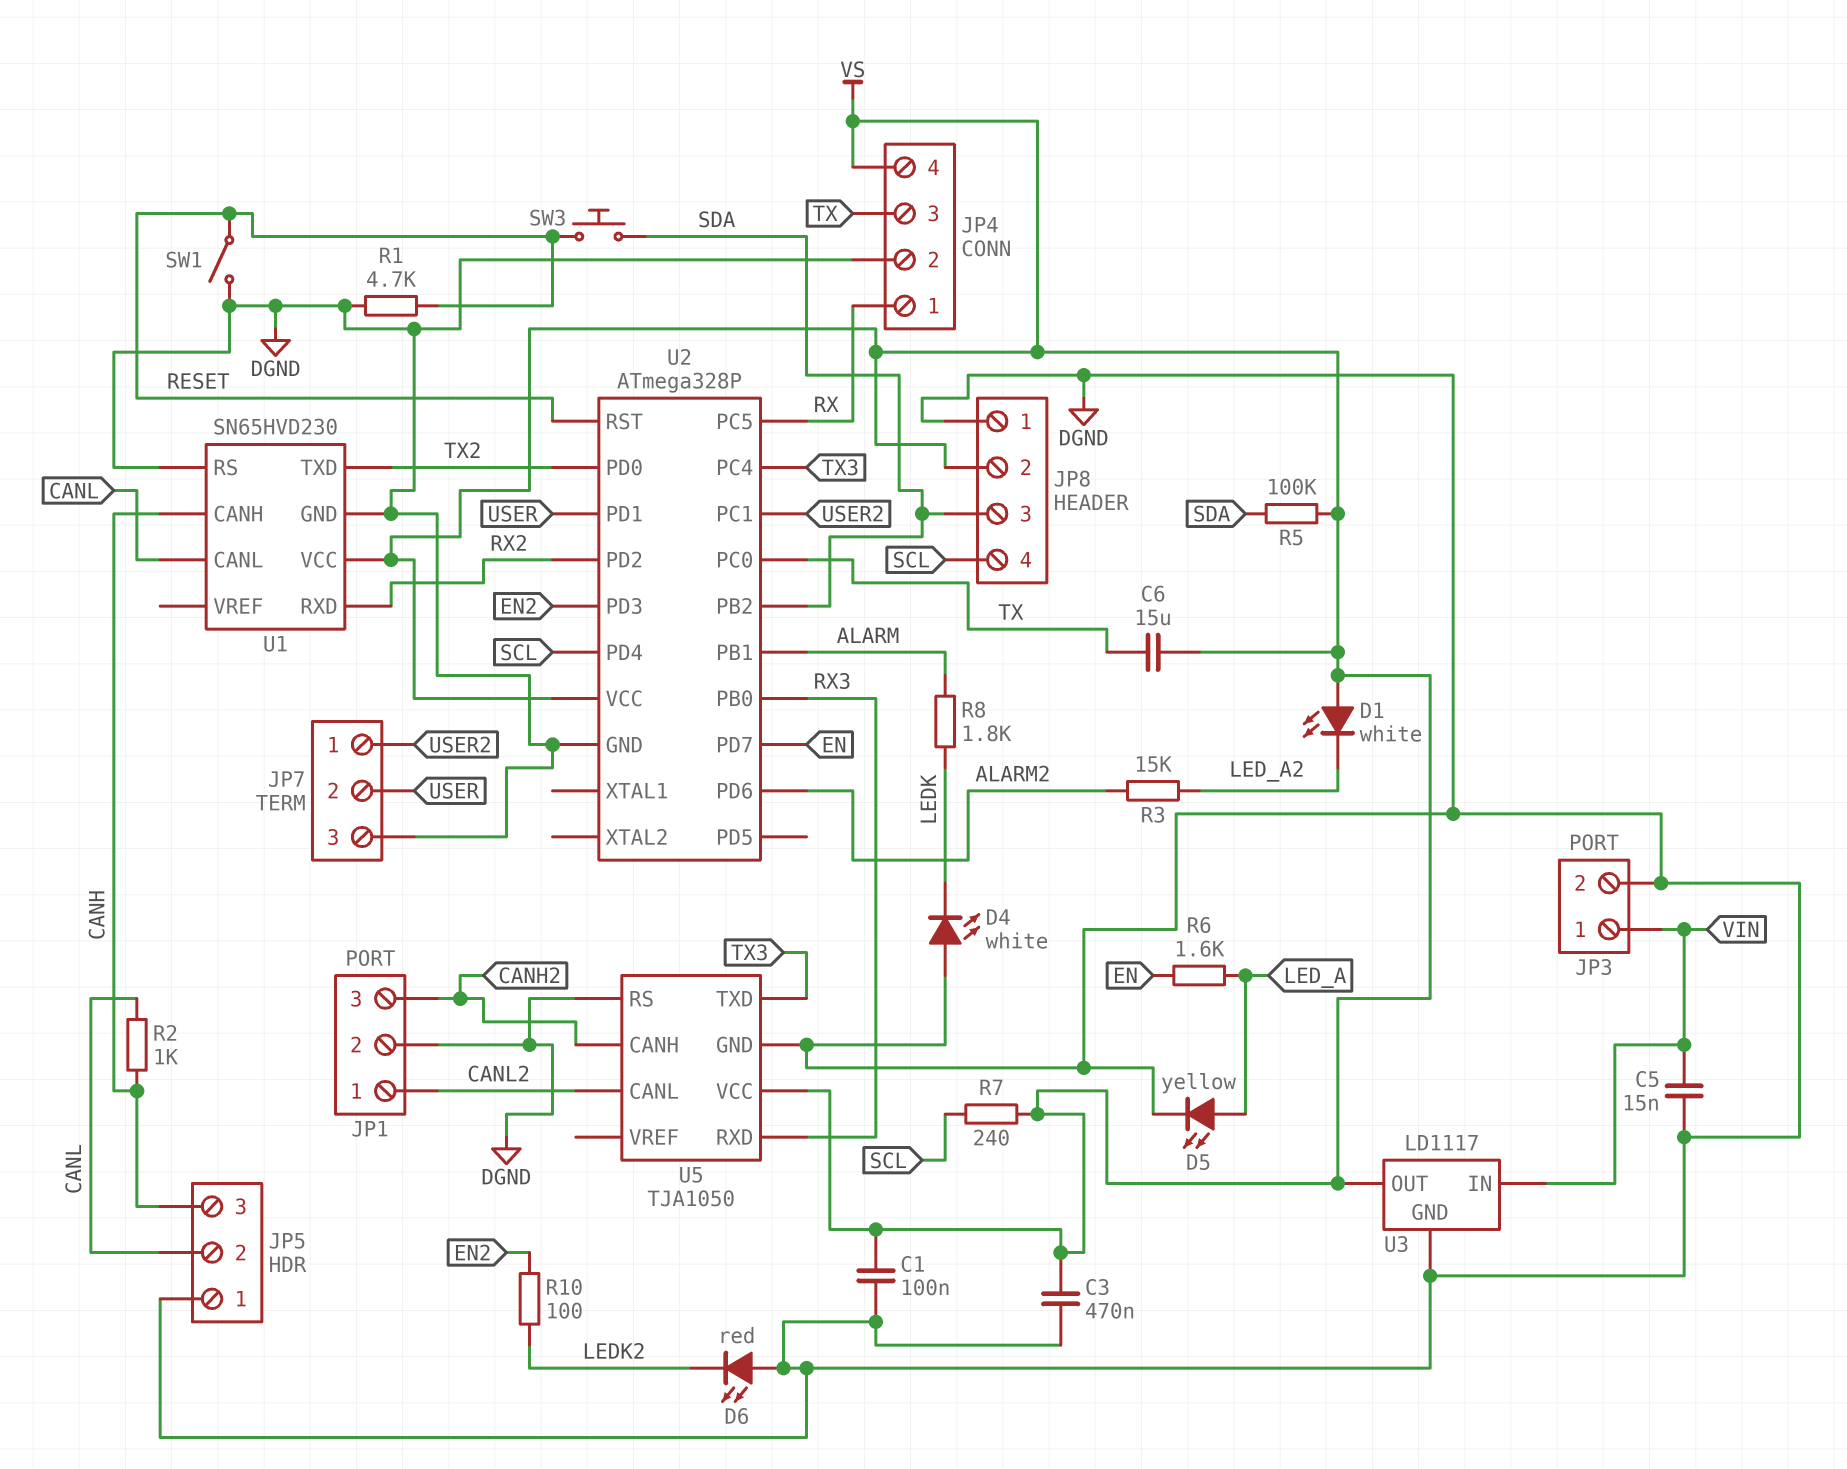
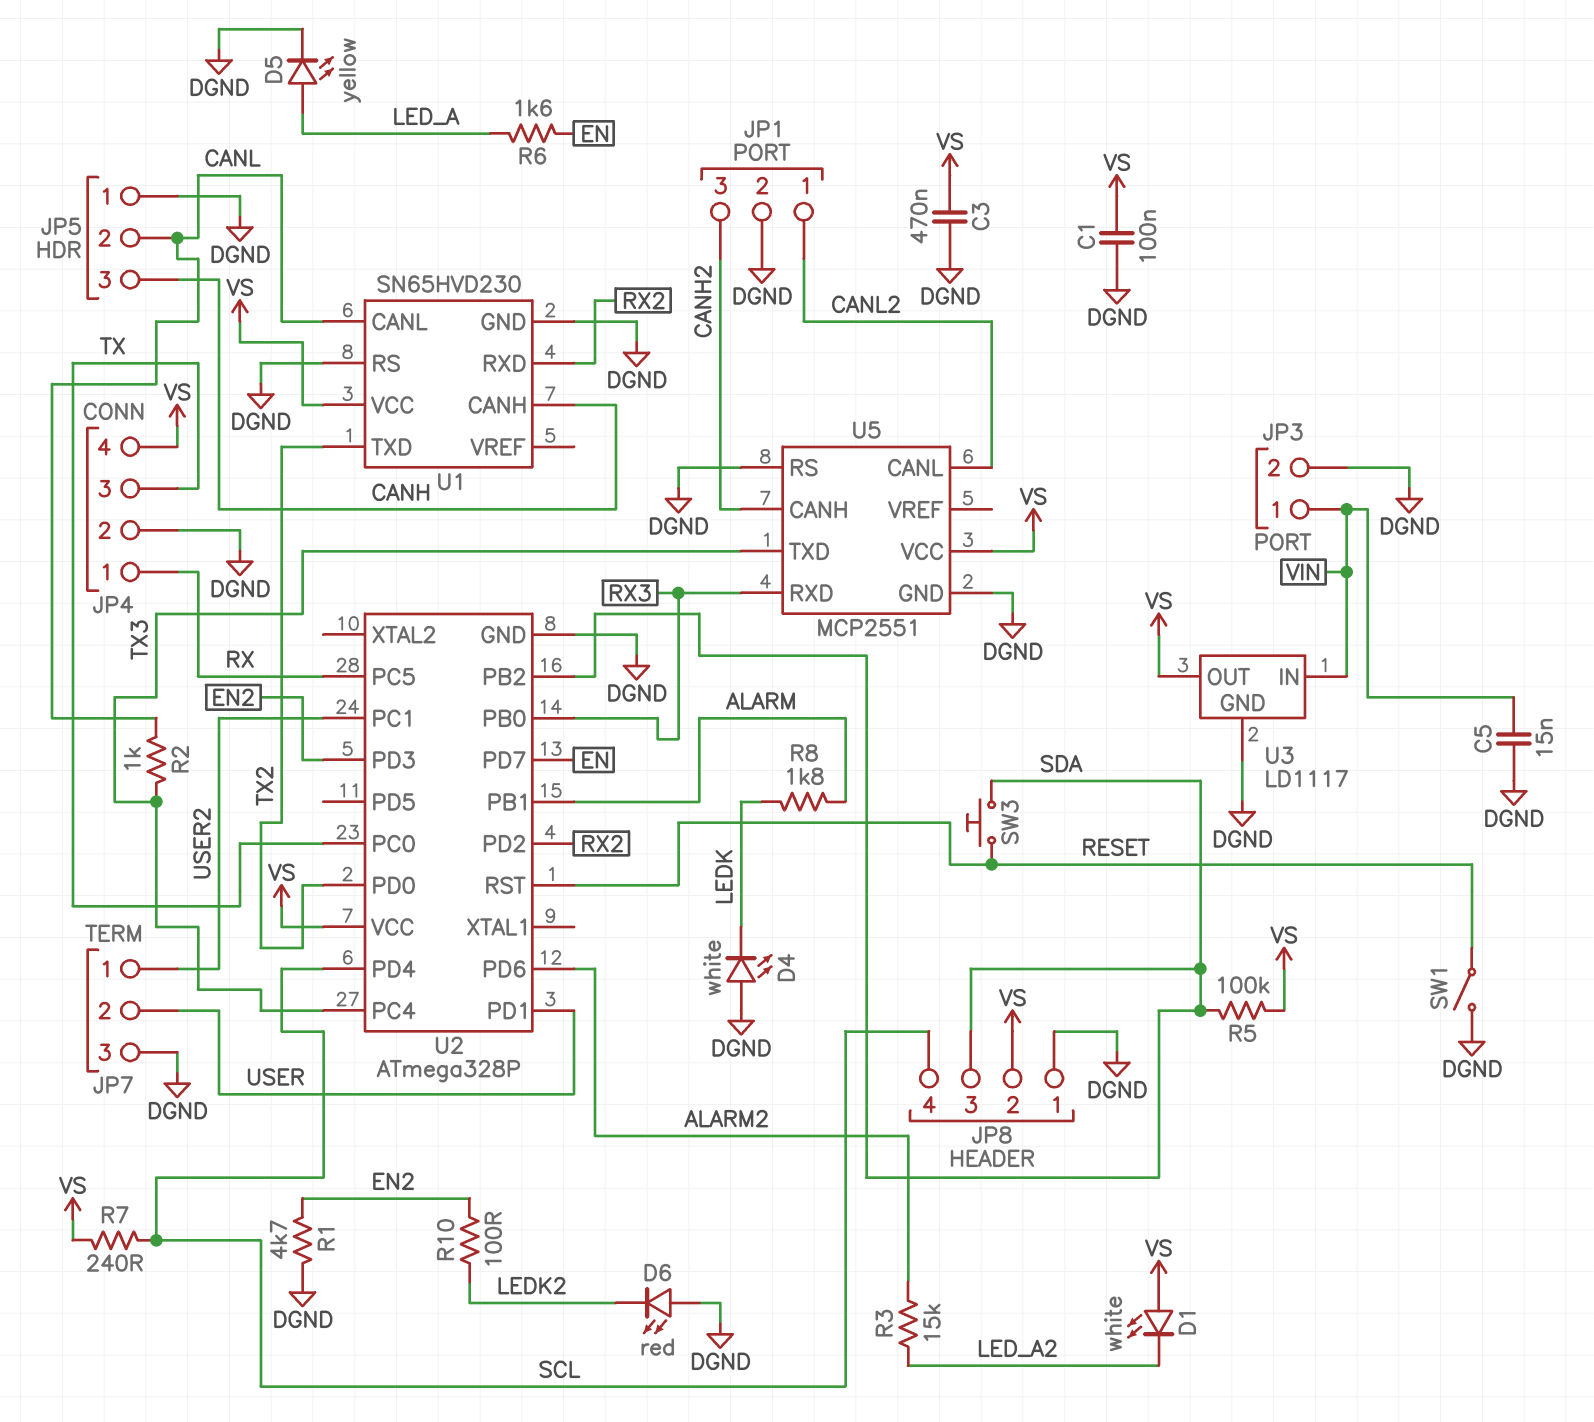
C6: 15uF (TX, VS) -> none
R1: 4.7k (DGND, RESET) -> 4.7k (DGND, EN2)
R2: 1k (CANH, CANL) -> 1k (CANL, TX3)
U5: TJA1050 -> MCP2551

